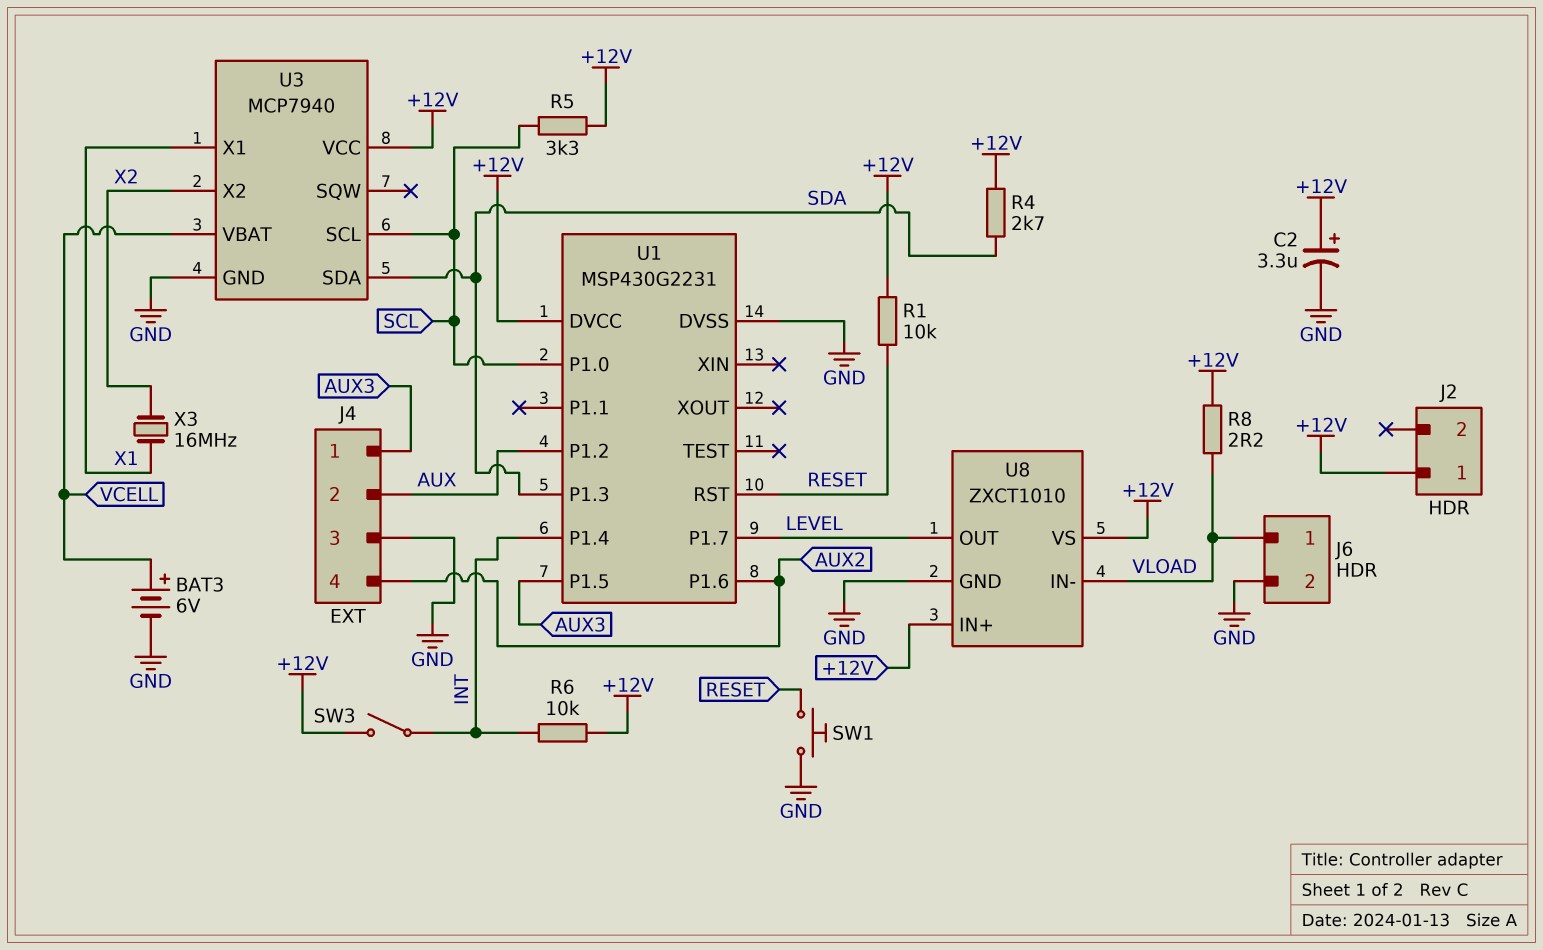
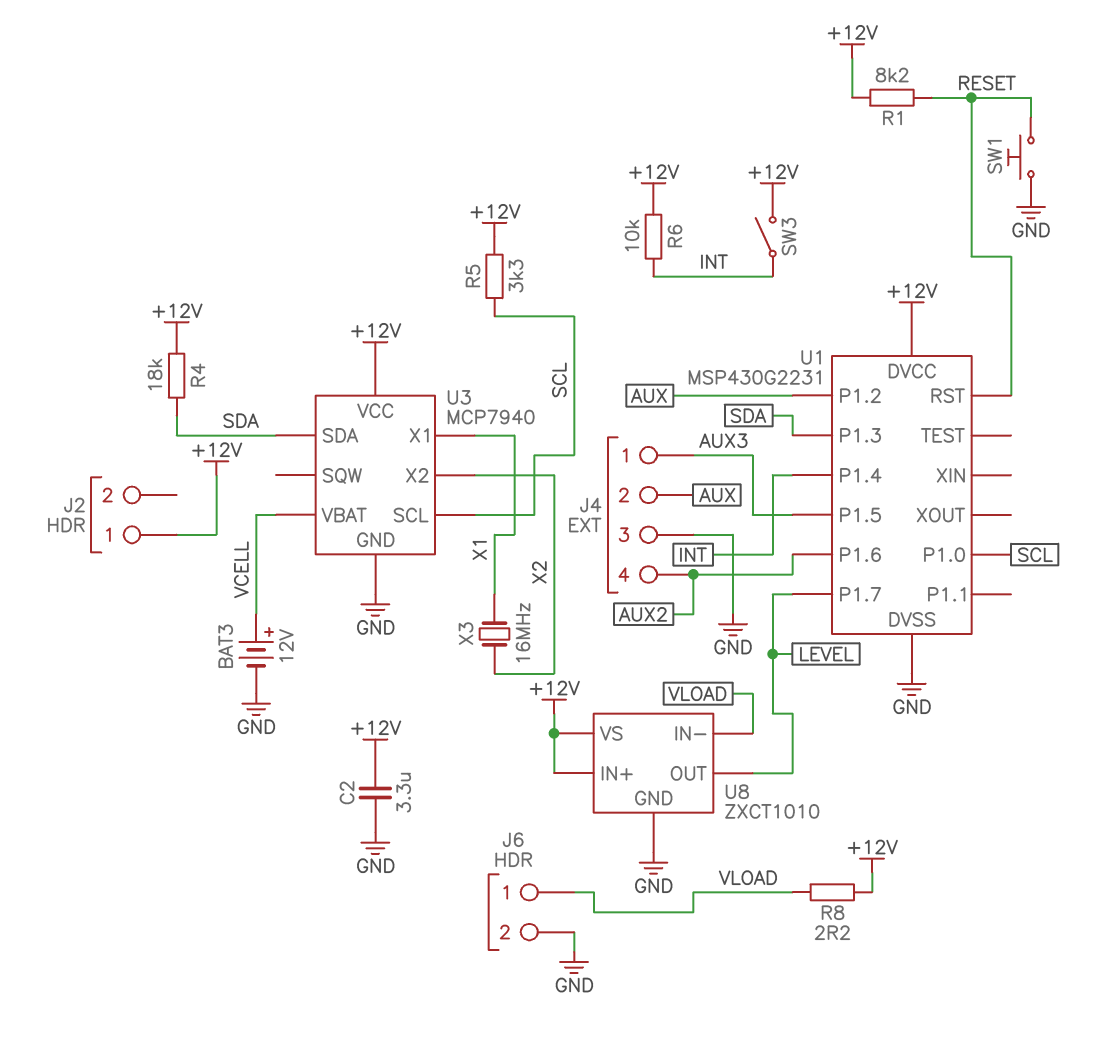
BAT3: 6V (plus VCELL, minus GND) -> 12V (plus VCELL, minus GND)
C2: 3.3uF (plus +12V, minus GND) -> 3.3uF (+12V, GND)
R1: 10k (+12V, RESET) -> 8.2k (+12V, RESET)
R4: 2.7k (+12V, SDA) -> 18k (+12V, SDA)

